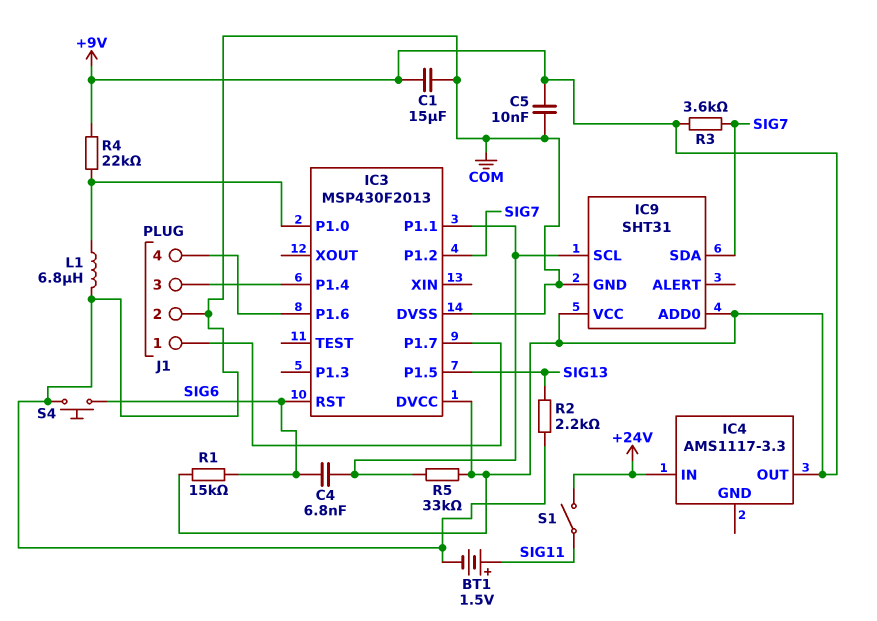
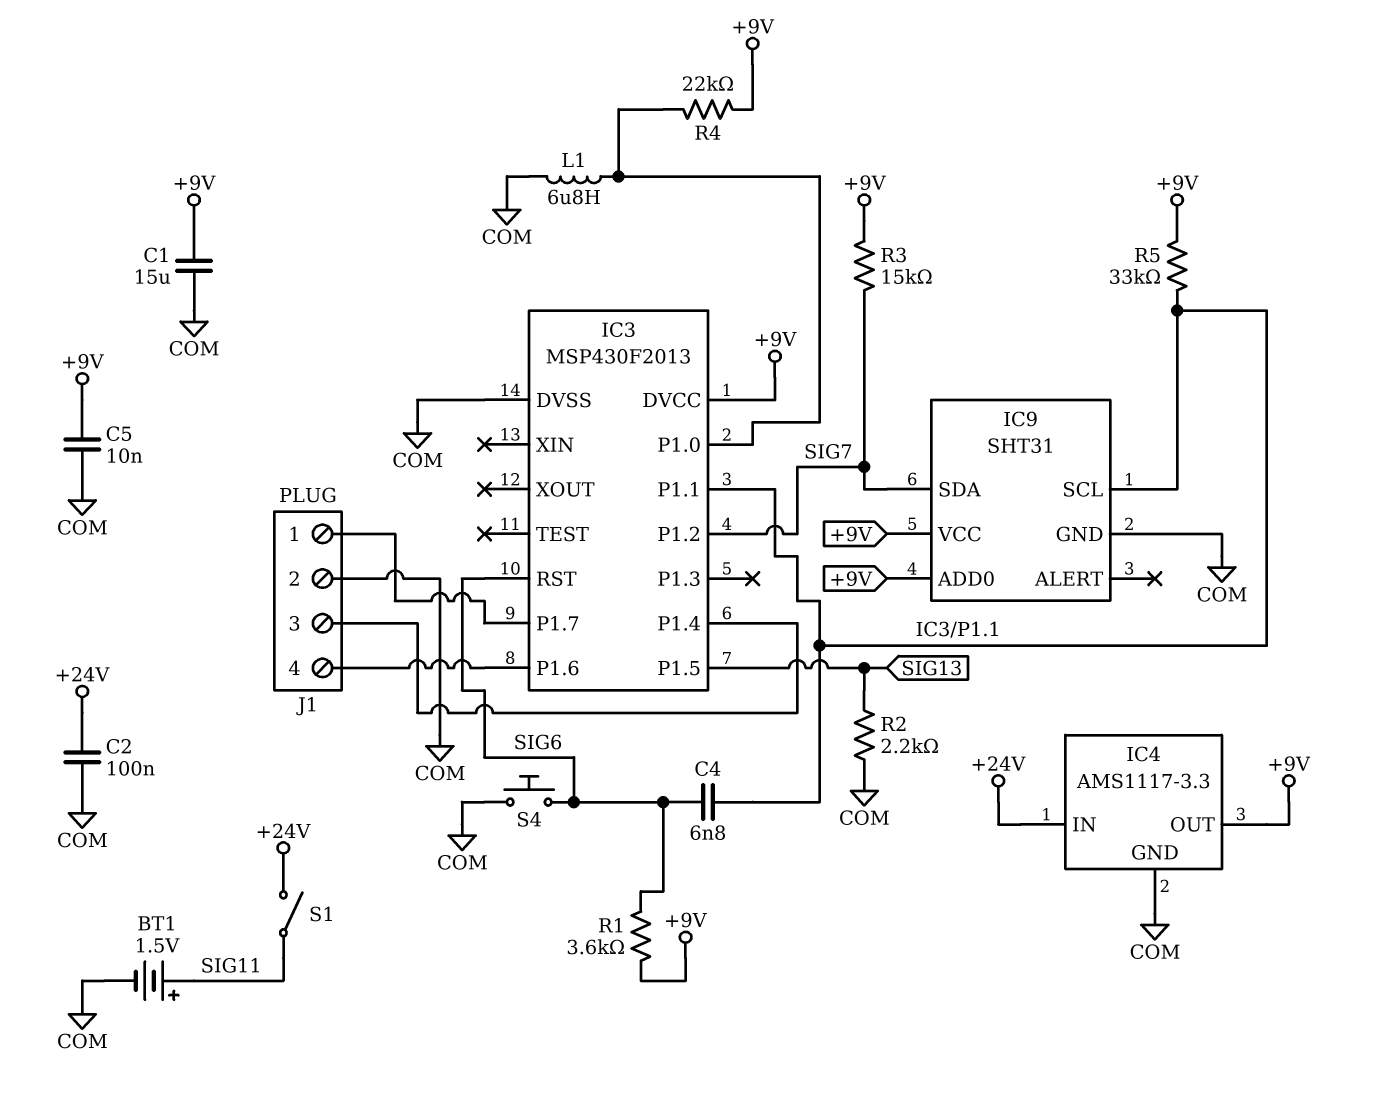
C2: none -> 100nF (+24V, COM)
IC4 pin GND: none -> COM
R1: 15k (+9V, SIG6) -> 3.6k (+9V, SIG6)
R3: 3.6k (+9V, SIG7) -> 15k (+9V, SIG7)

